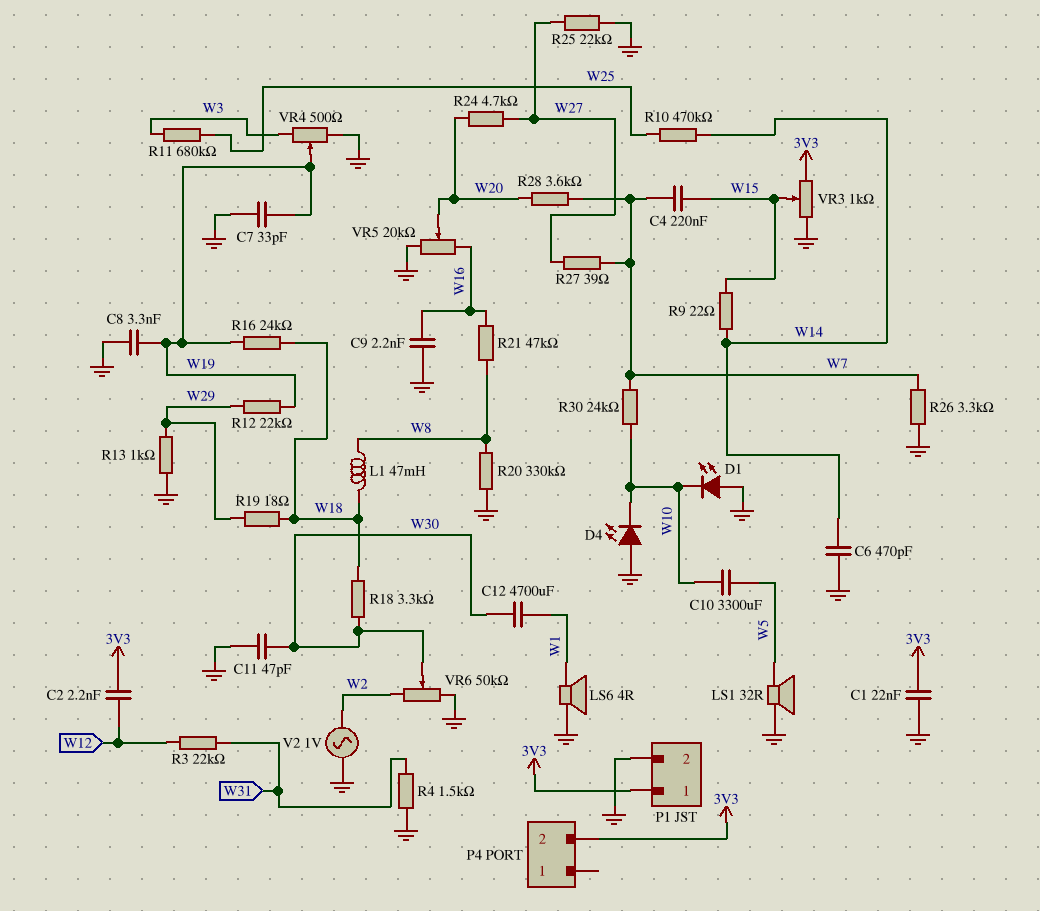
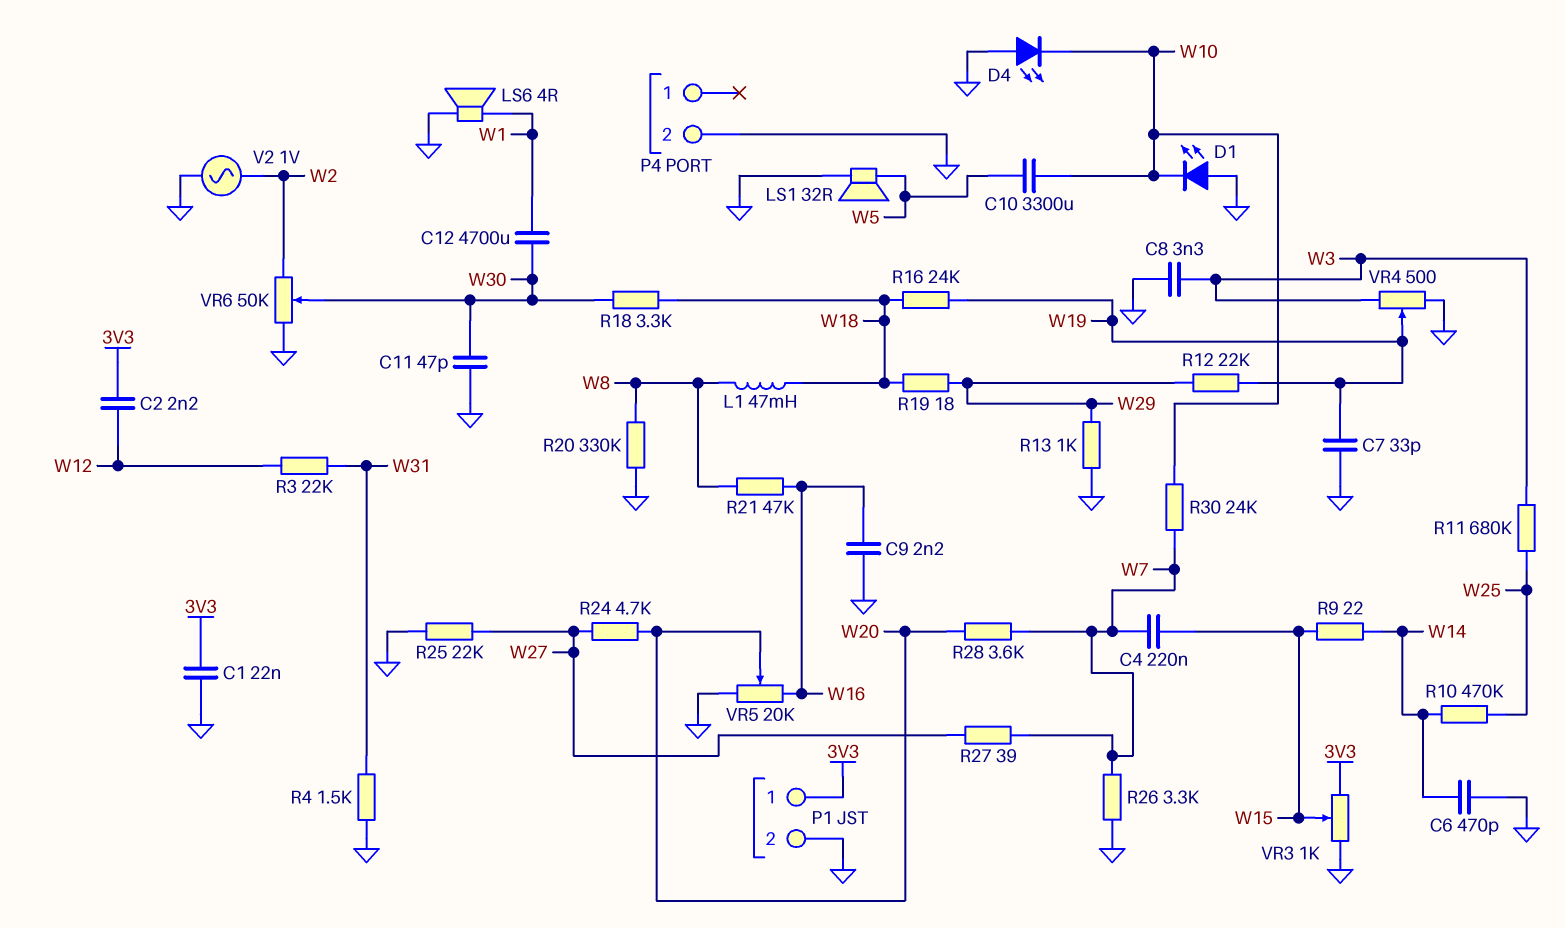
C8: 3.3nF (GND, W19) -> 3.3nF (GND, W3)
P4 pin 2: 3V3 -> GND

